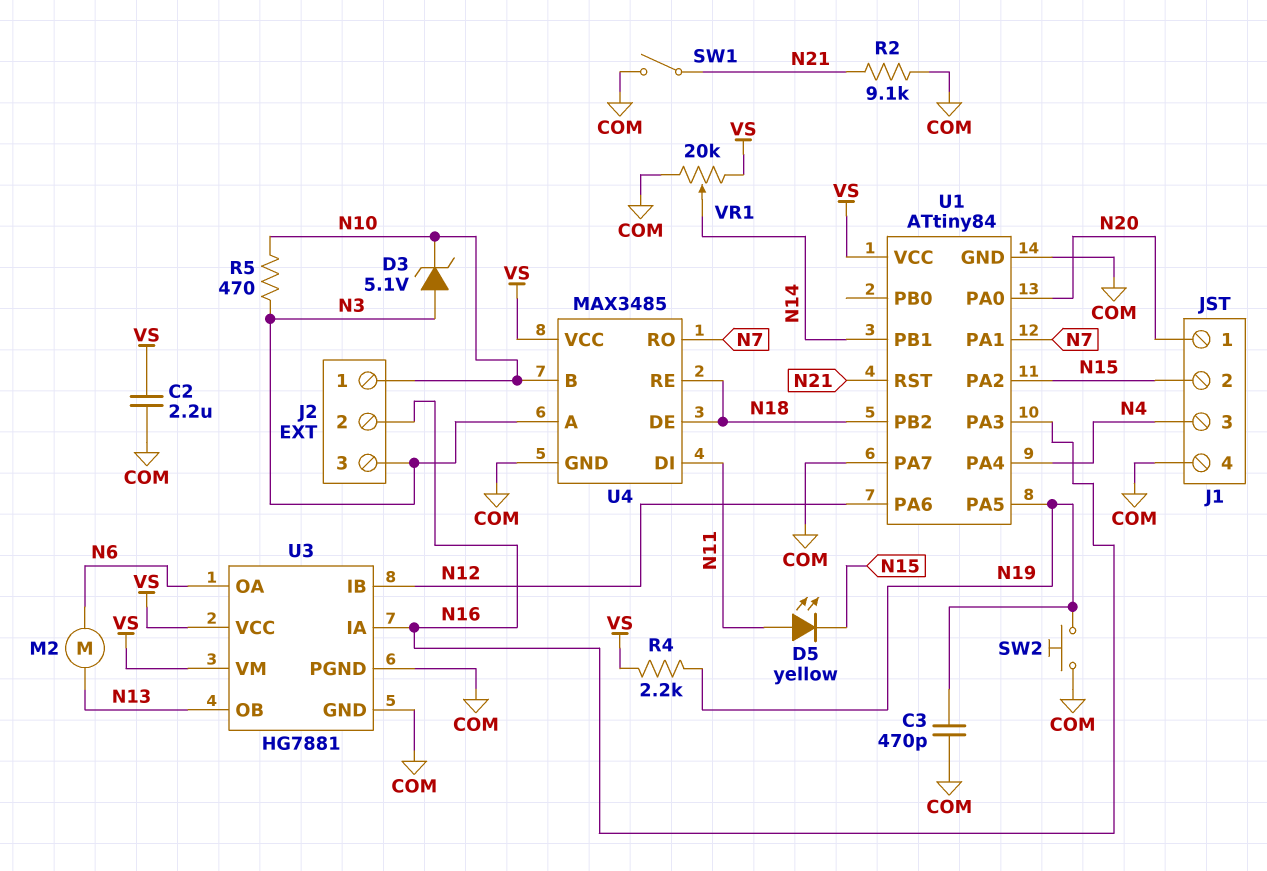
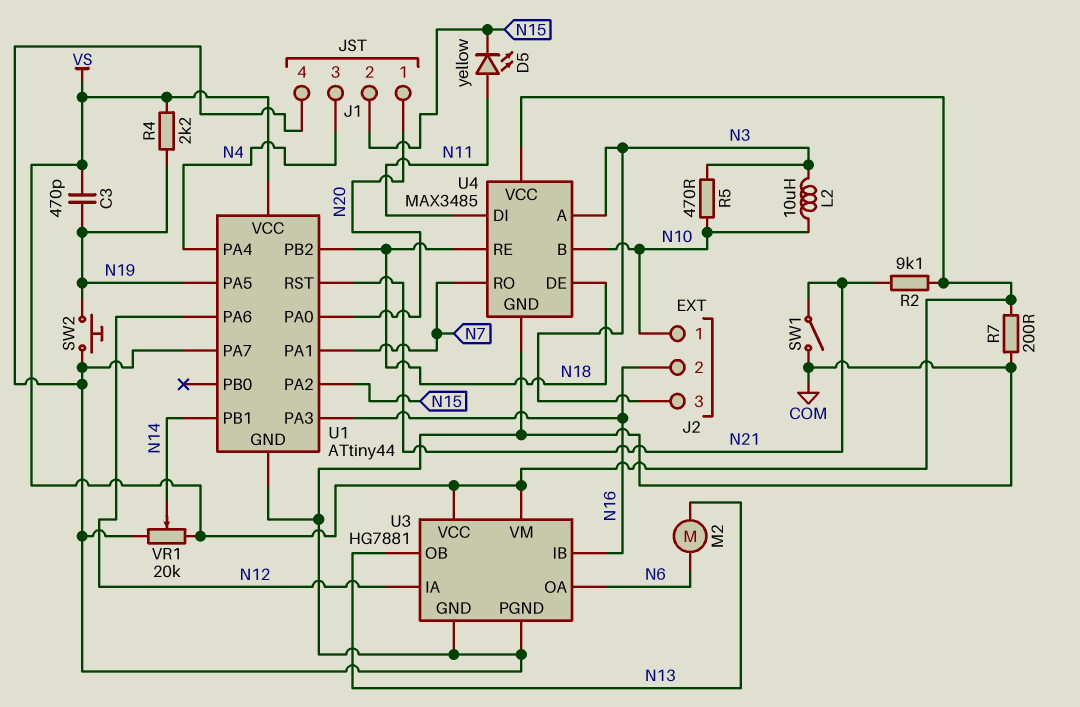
C2: 2.2uF (COM, VS) -> none
C3: 470pF (COM, N19) -> 470pF (N19, VS)
D3: zener 5.1V (A N3, K N10) -> none
L2: none -> 10uH (N3, N10)
R2: 9.1k (COM, N21) -> 9.1k (N21, VS)
R7: none -> 200 (COM, VS)
U1: ATtiny84 -> ATtiny44
U3 pin IA: N16 -> N12
U3 pin IB: N12 -> N16

